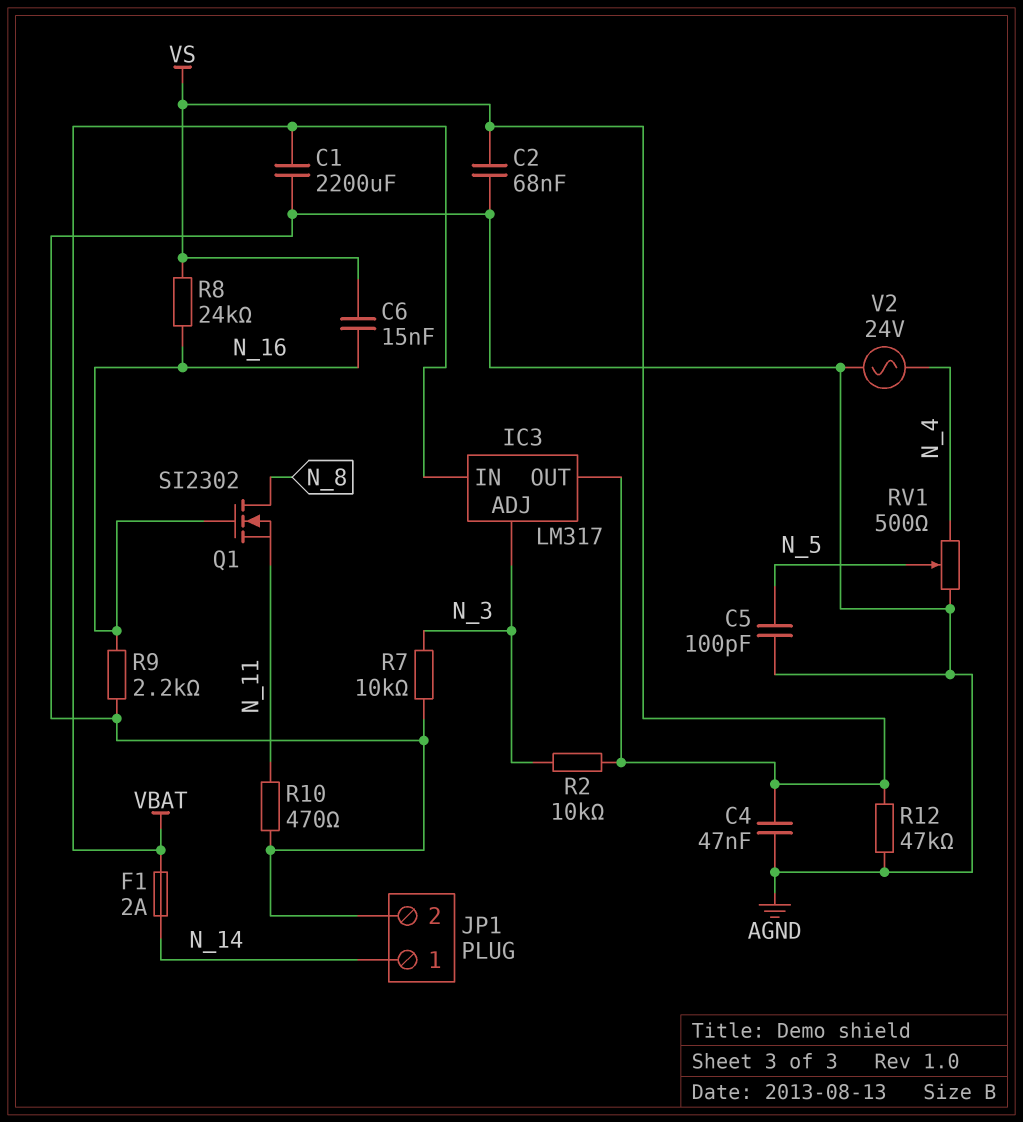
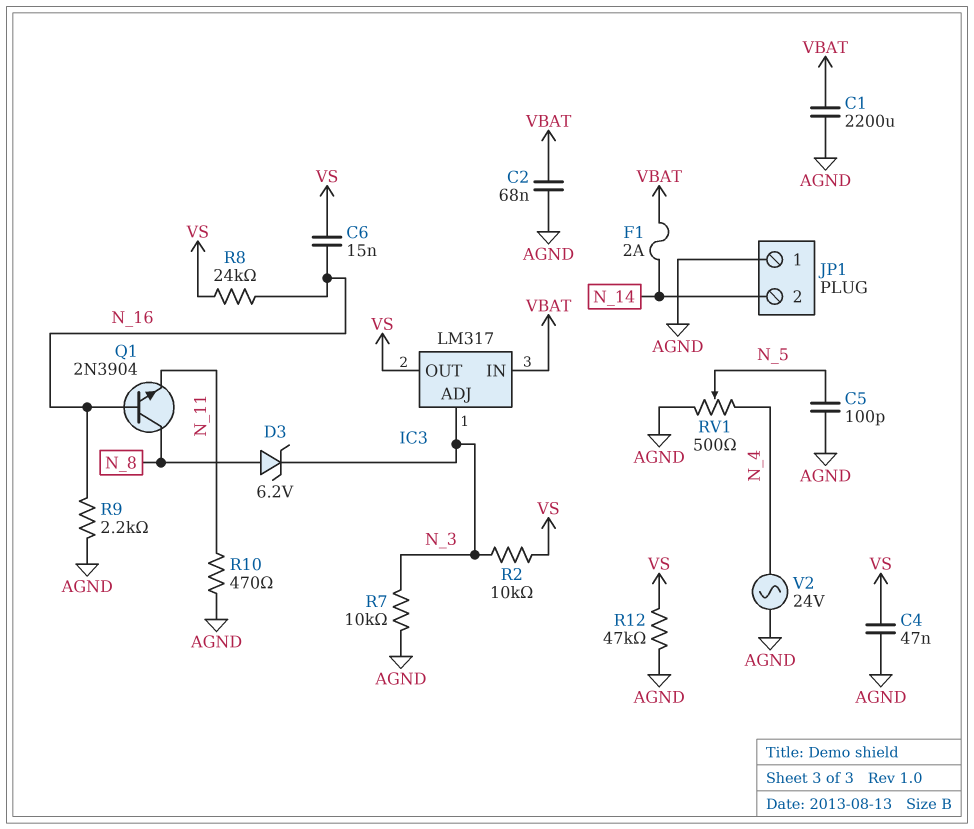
C2: 68nF (AGND, VS) -> 68nF (AGND, VBAT)
D3: none -> zener 6.2V (A N_8, K N_3)
JP1 pin 1: N_14 -> AGND
JP1 pin 2: AGND -> N_14
Q1: NMOS SI2302 (G N_16, D N_8, S N_11) -> NPN 2N3904 (B N_16, C N_8, E N_11)

